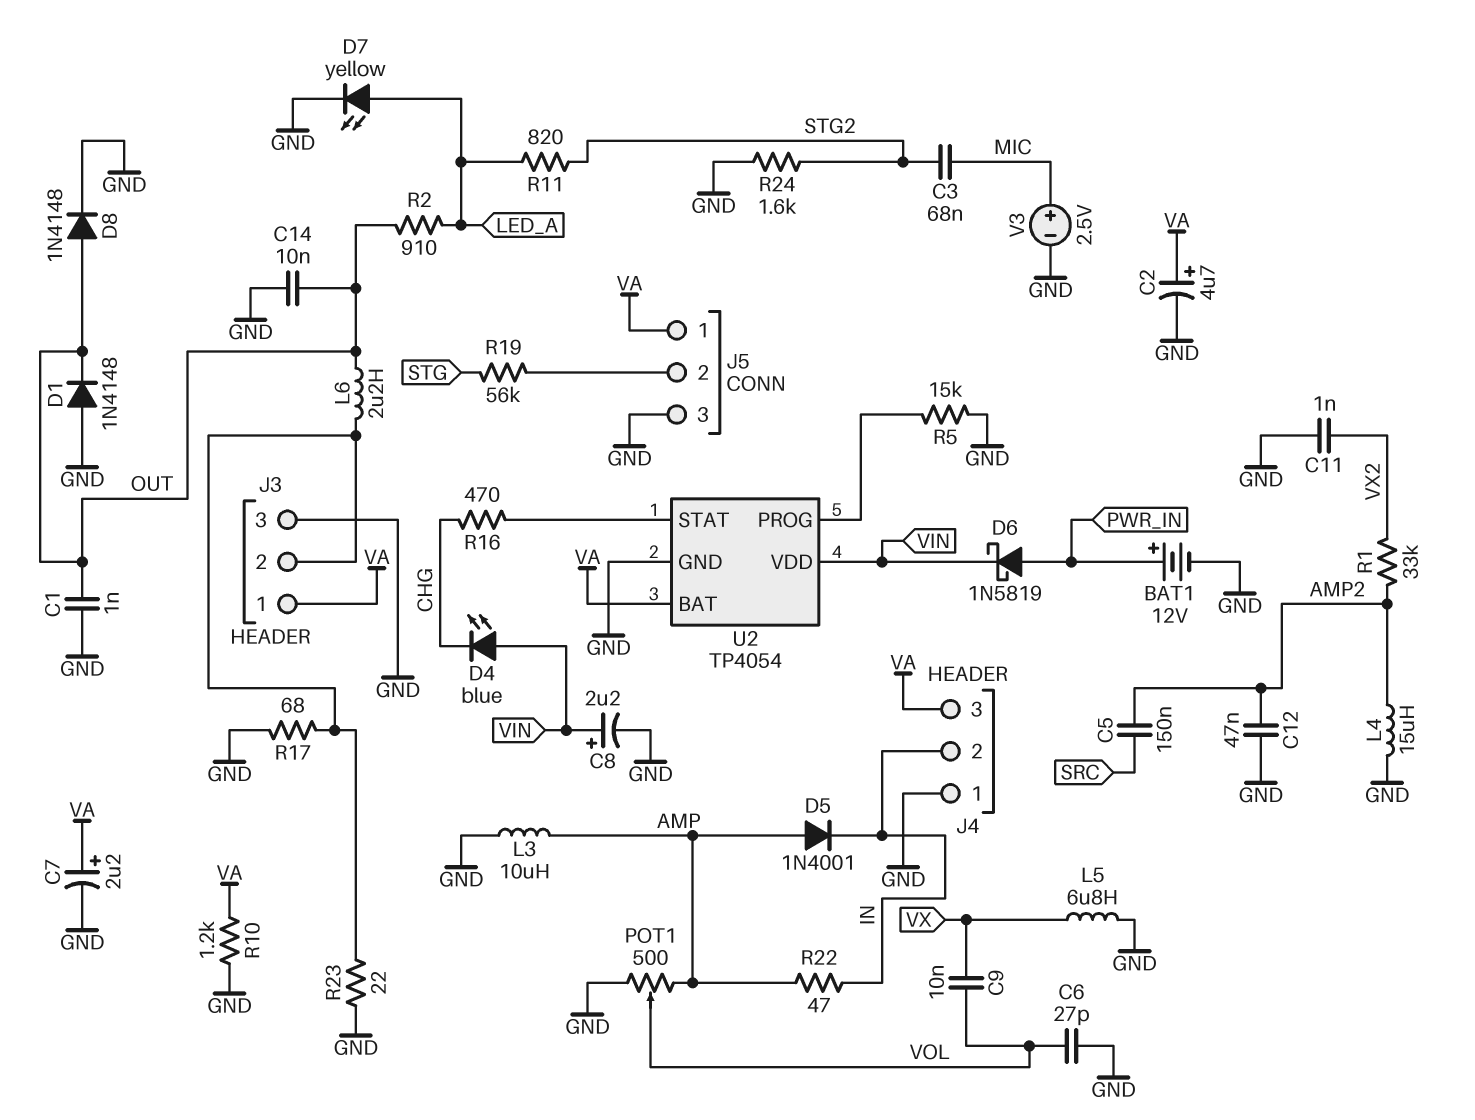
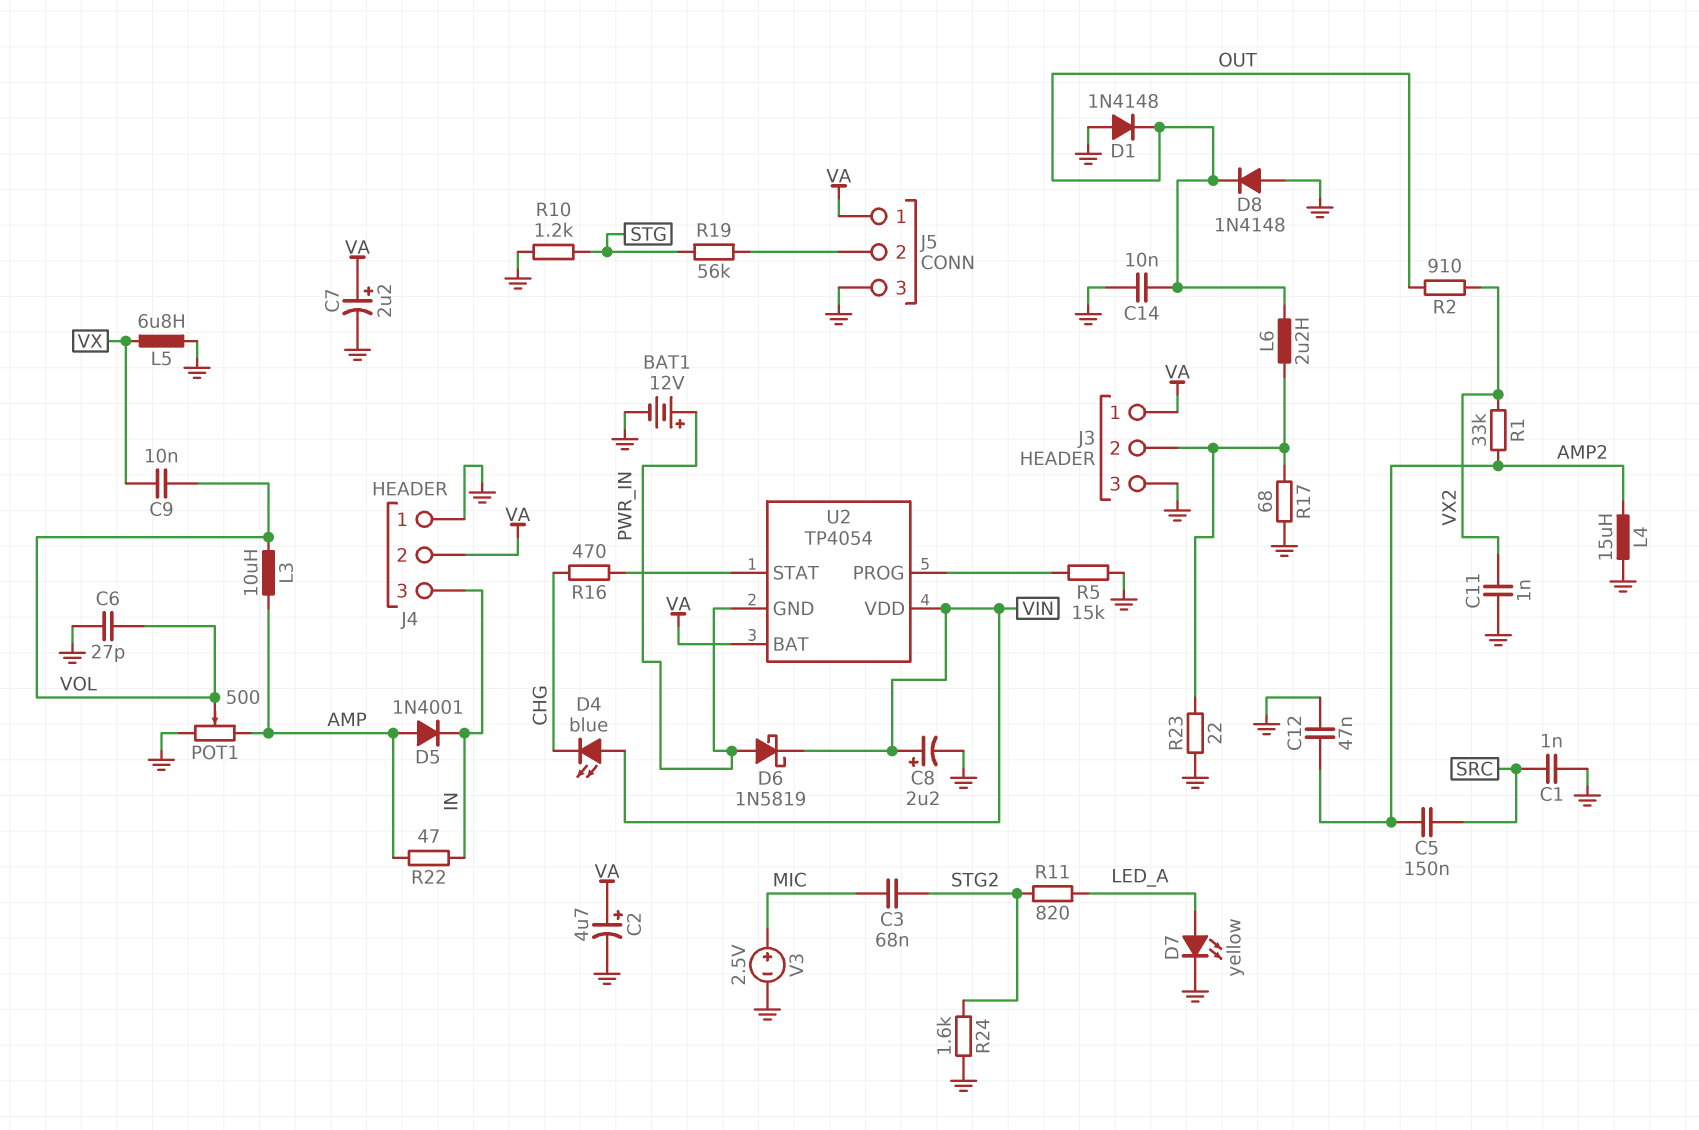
C1: 1nF (GND, OUT) -> 1nF (GND, SRC)
D8: diode 1N4148 (A OUT, K GND) -> diode 1N4148 (A GND, K OUT)
J4 pin 2: IN -> VA
J4 pin 3: VA -> IN
L3: 10uH (AMP, GND) -> 10uH (AMP, VOL)
R2: 910 (LED_A, OUT) -> 910 (OUT, VX2)
R10: 1.2k (GND, VA) -> 1.2k (GND, STG)
U2 pin GND: GND -> PWR_IN

